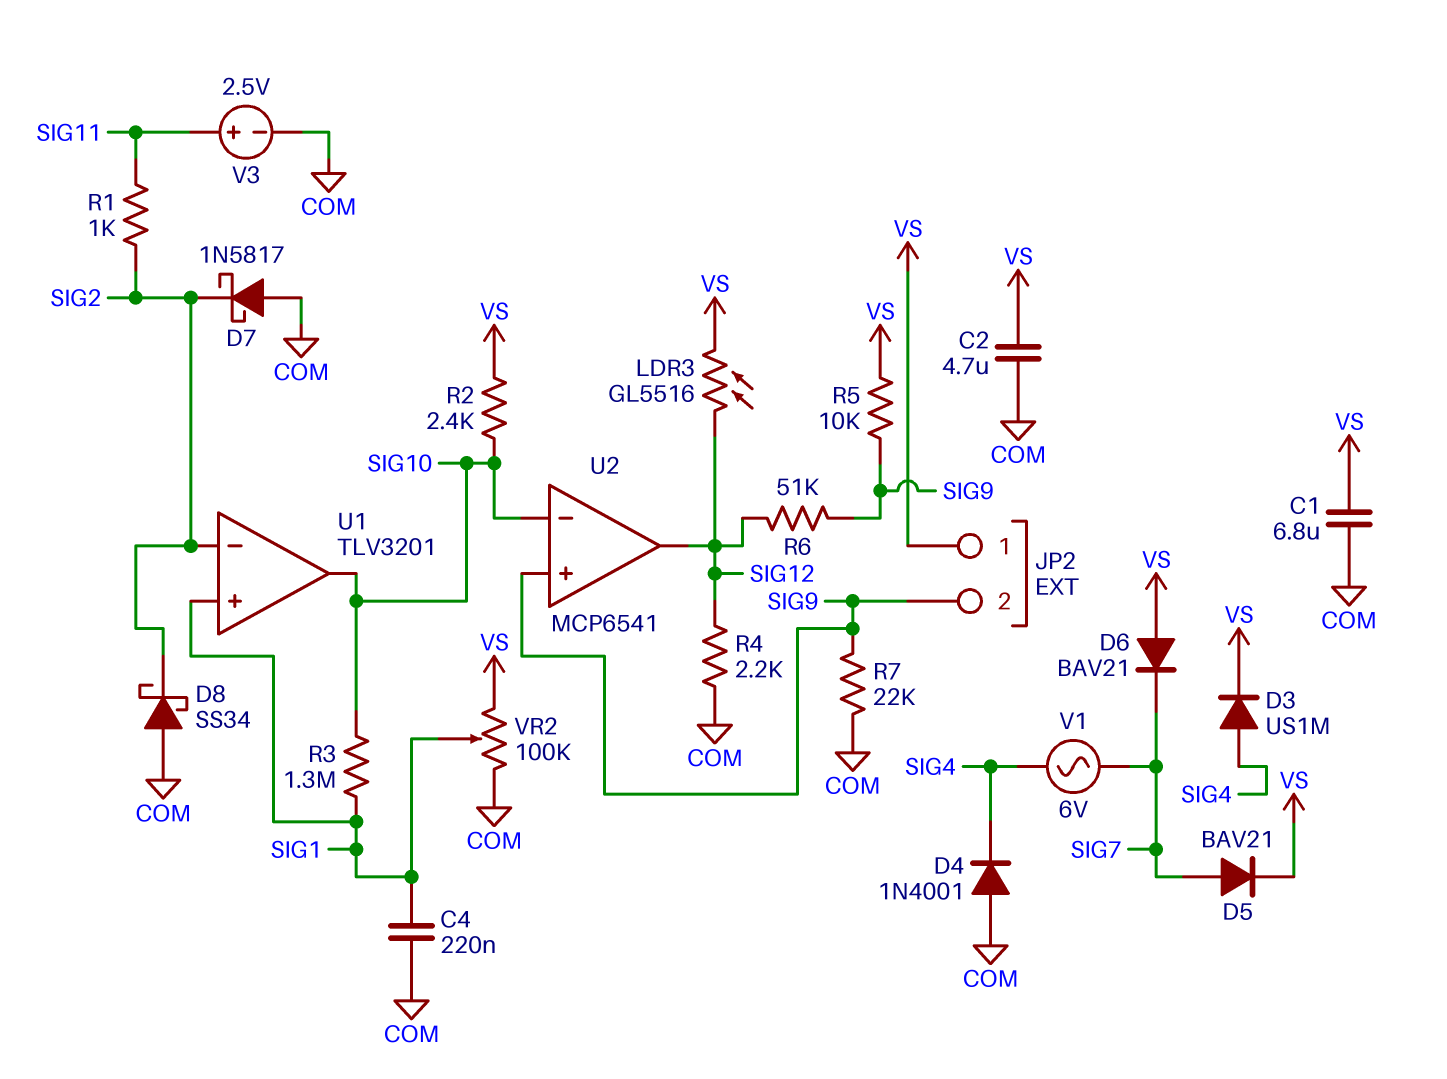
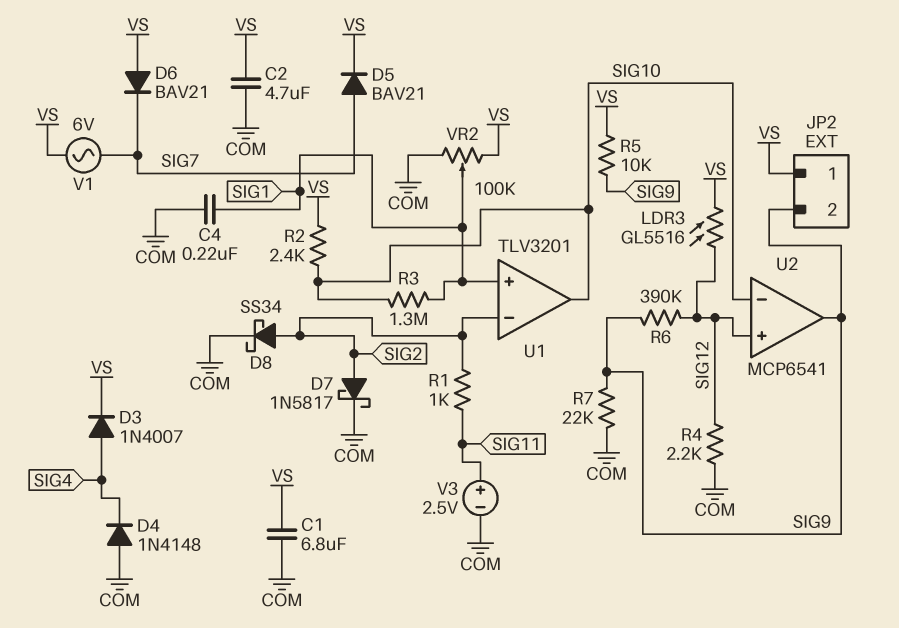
D3: diode US1M (A SIG4, K VS) -> diode 1N4007 (A SIG4, K VS)
D4: diode 1N4001 (A COM, K SIG4) -> diode 1N4148 (A COM, K SIG4)
D7: schottky 1N5817 (A COM, K SIG2) -> schottky 1N5817 (A SIG2, K COM)
D8: schottky SS34 (A COM, K SIG2) -> schottky SS34 (A SIG2, K COM)
R6: 51k (SIG9, SIG12) -> 390k (SIG9, SIG12)
U2 pin in+: SIG9 -> SIG12
U2 pin out: SIG12 -> SIG9
V1: AC 6V (SIG4, SIG7) -> AC 6V (SIG7, VS)

